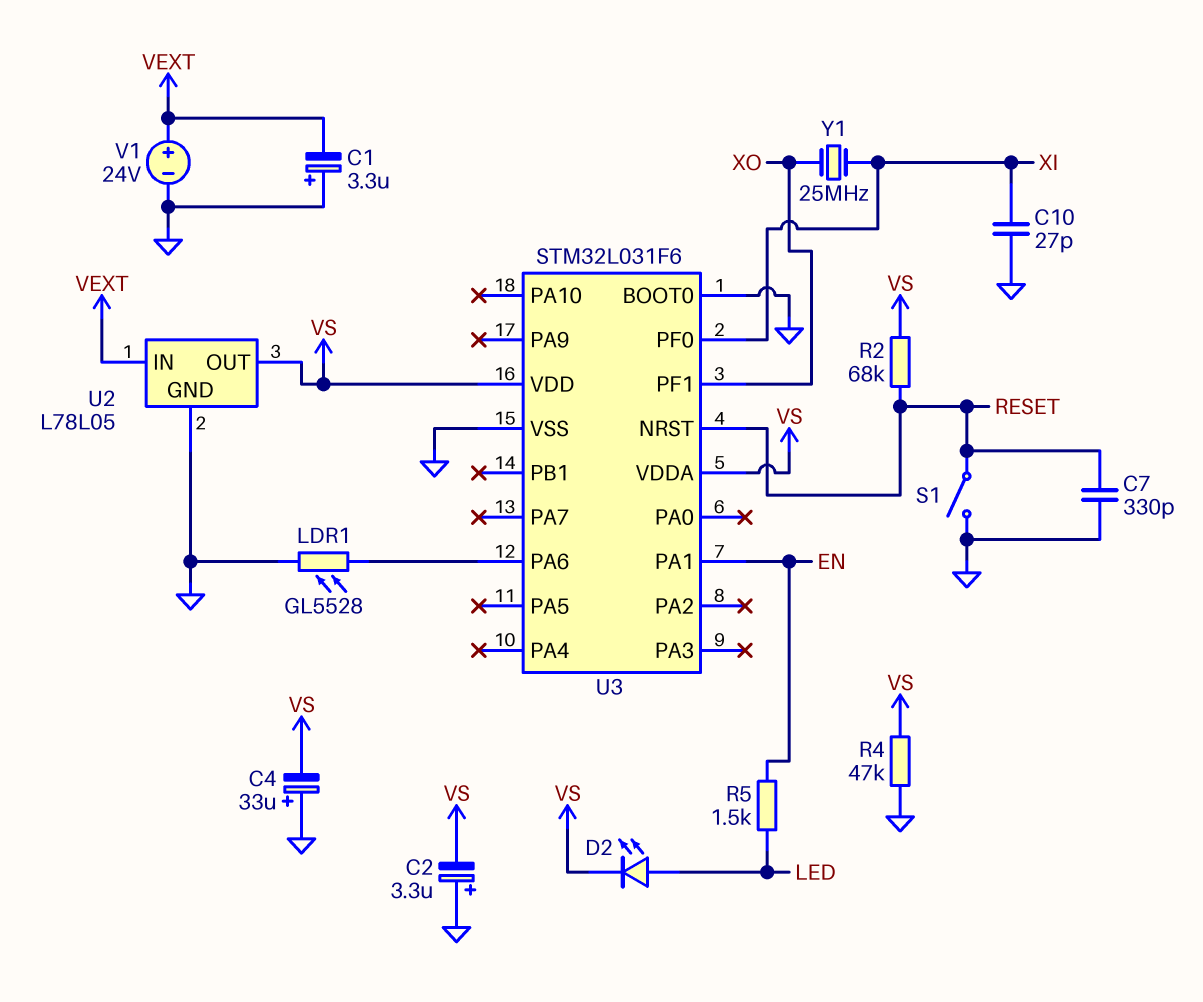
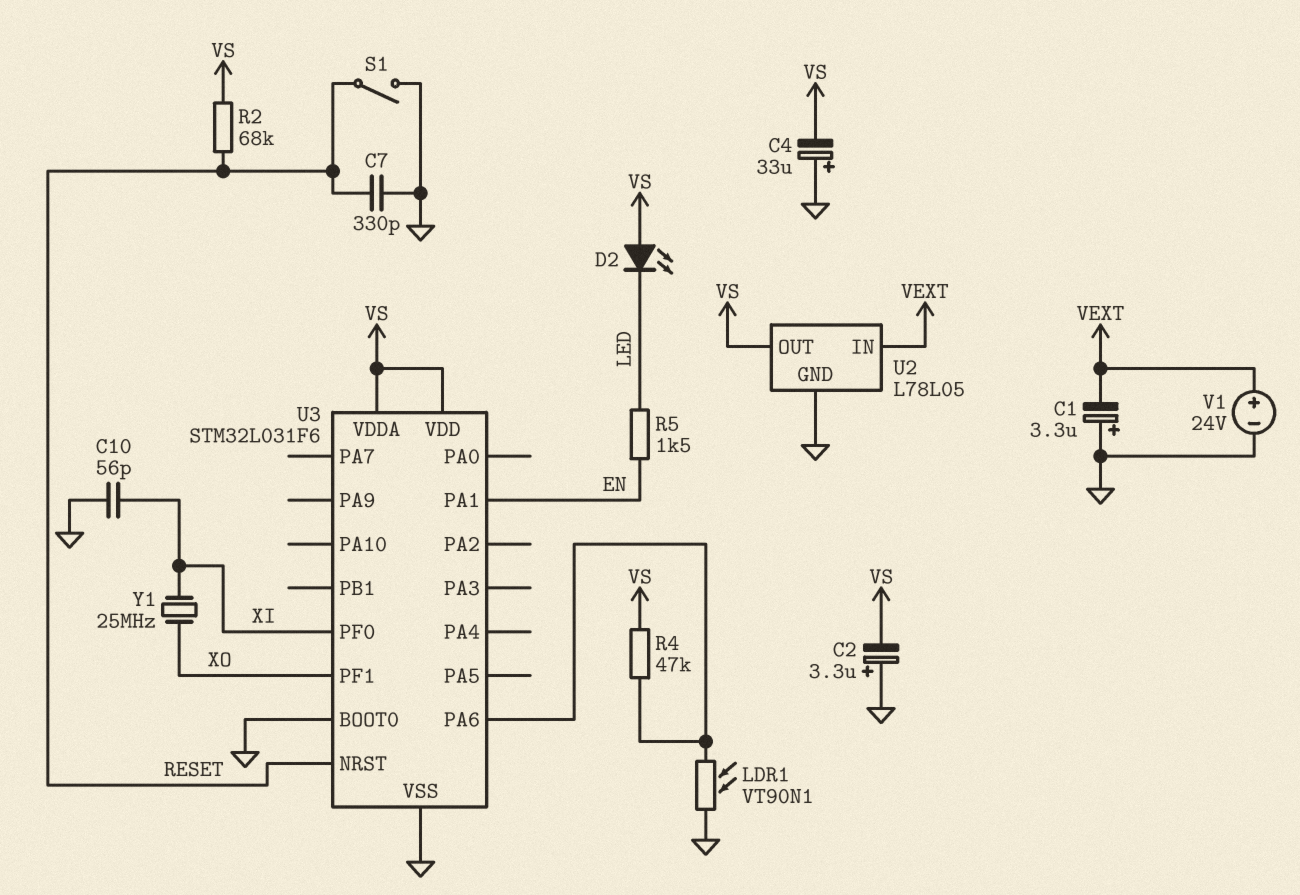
C10: 27pF (GND, XI) -> 56pF (GND, XI)
D2: LED (A LED, K VS) -> LED (A VS, K LED)
LDR1: GL5528 (GND, U3/PA6) -> VT90N1 (GND, U3/PA6)
R4: 47k (GND, VS) -> 47k (U3/PA6, VS)

